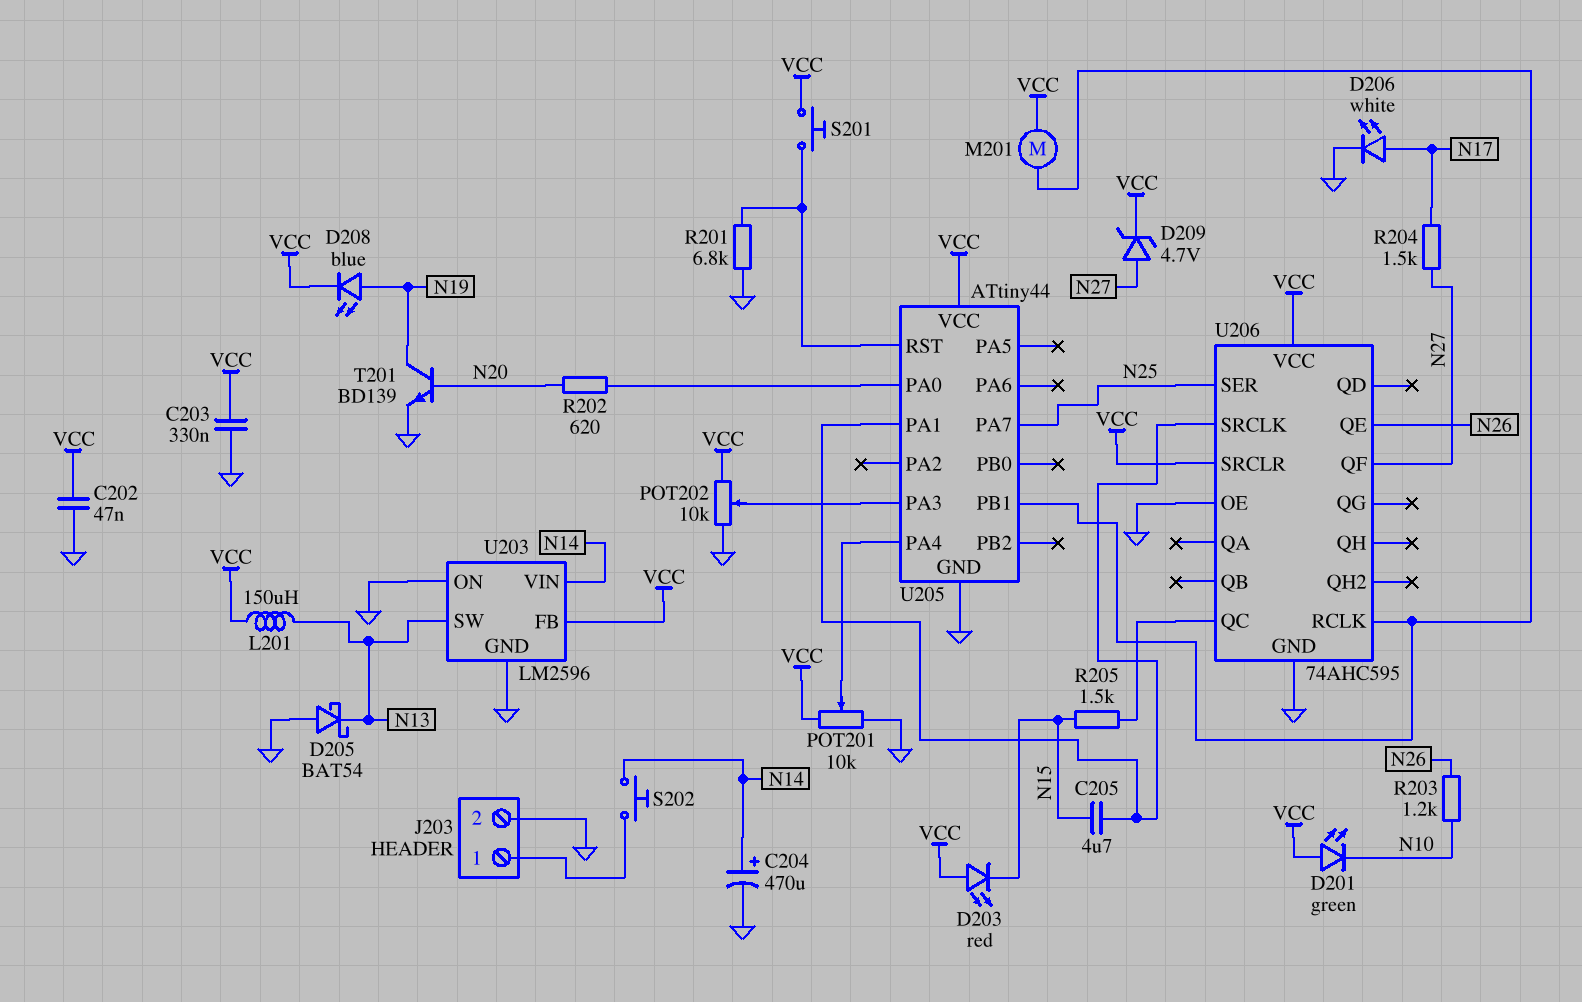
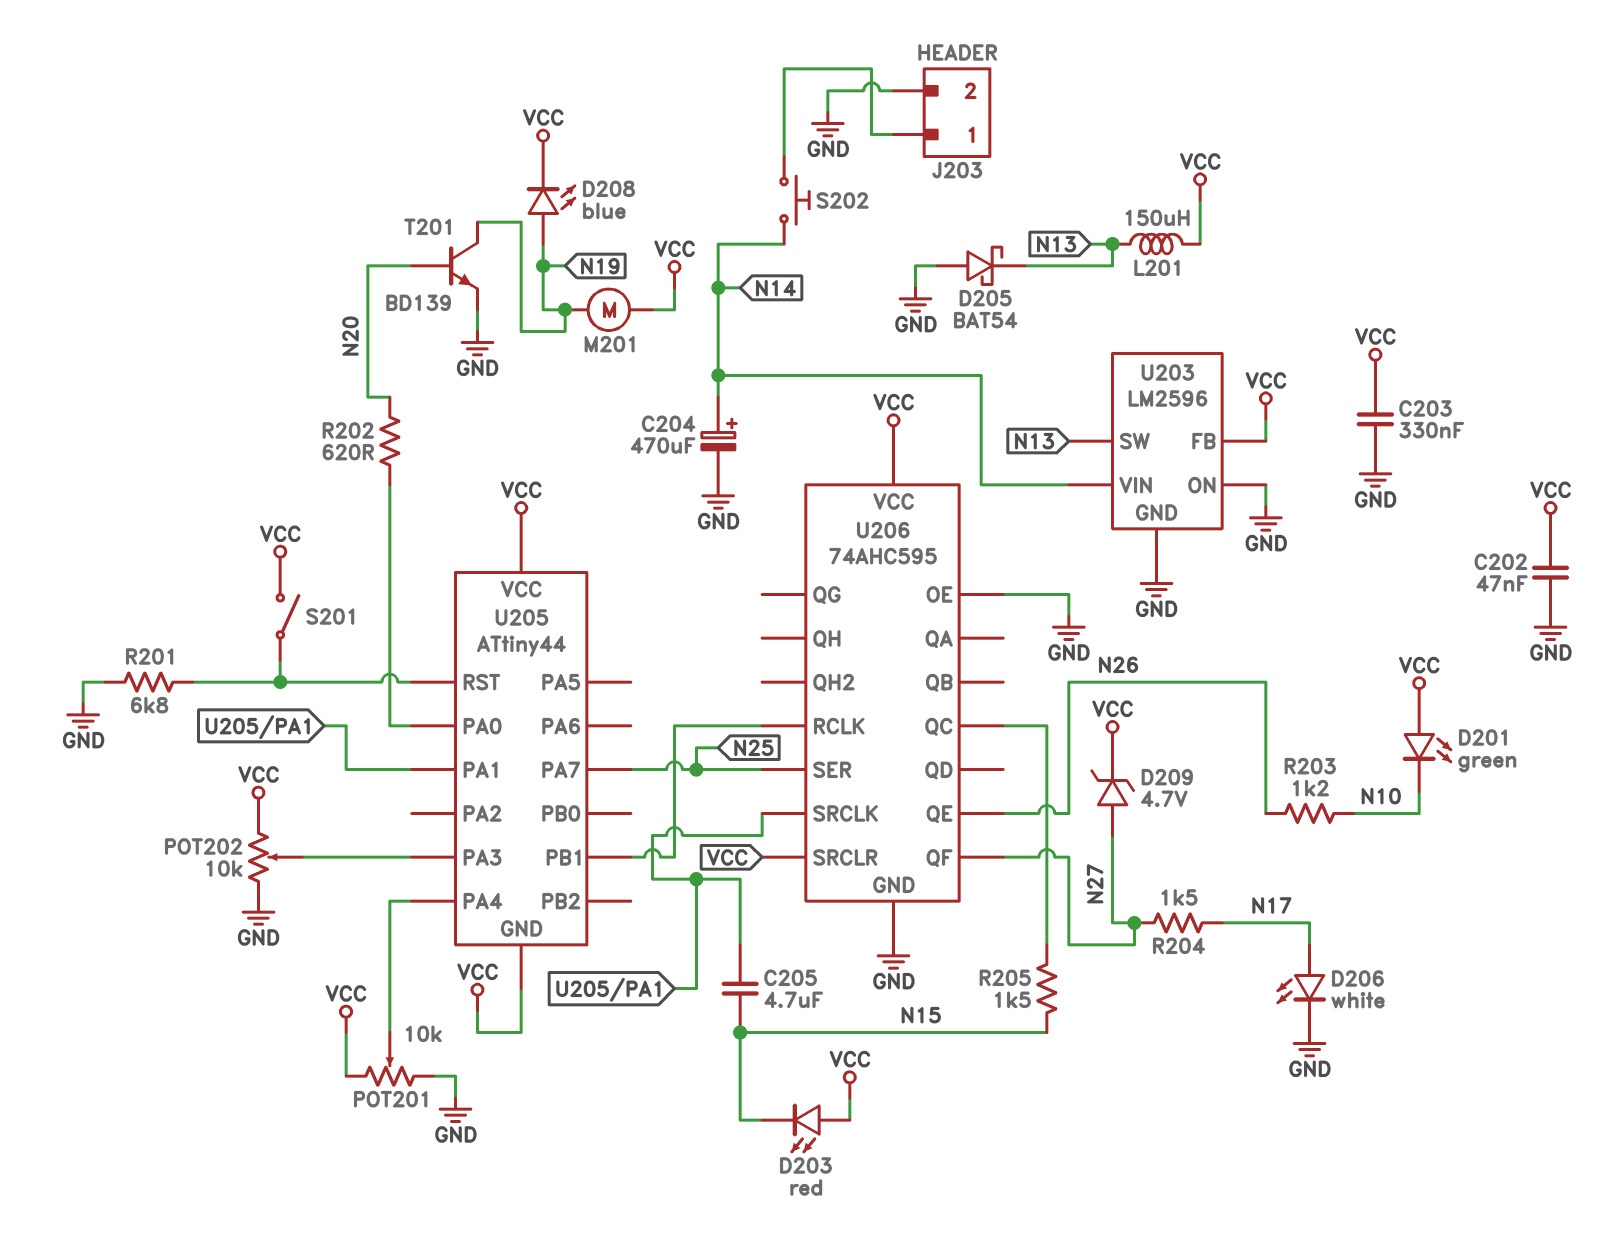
M201: motor (U205/PB1, VCC) -> motor (N19, VCC)
S201: button (U205/RST, VCC) -> switch (U205/RST, VCC)
U205 pin GND: GND -> VCC

